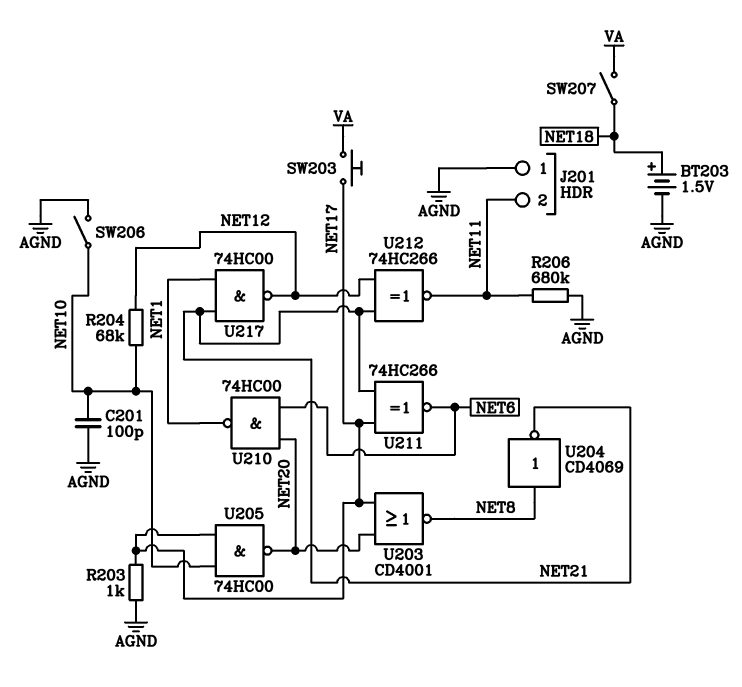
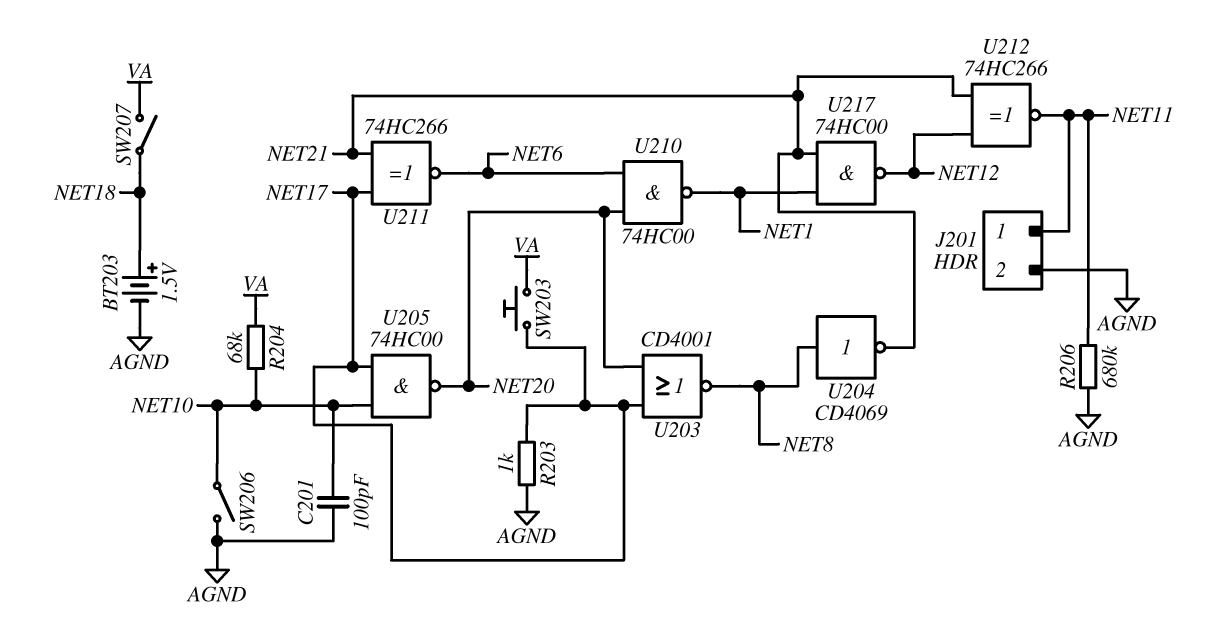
J201 pin 1: AGND -> NET11
J201 pin 2: NET11 -> AGND
R204: 68k (NET10, NET12) -> 68k (NET10, VA)

